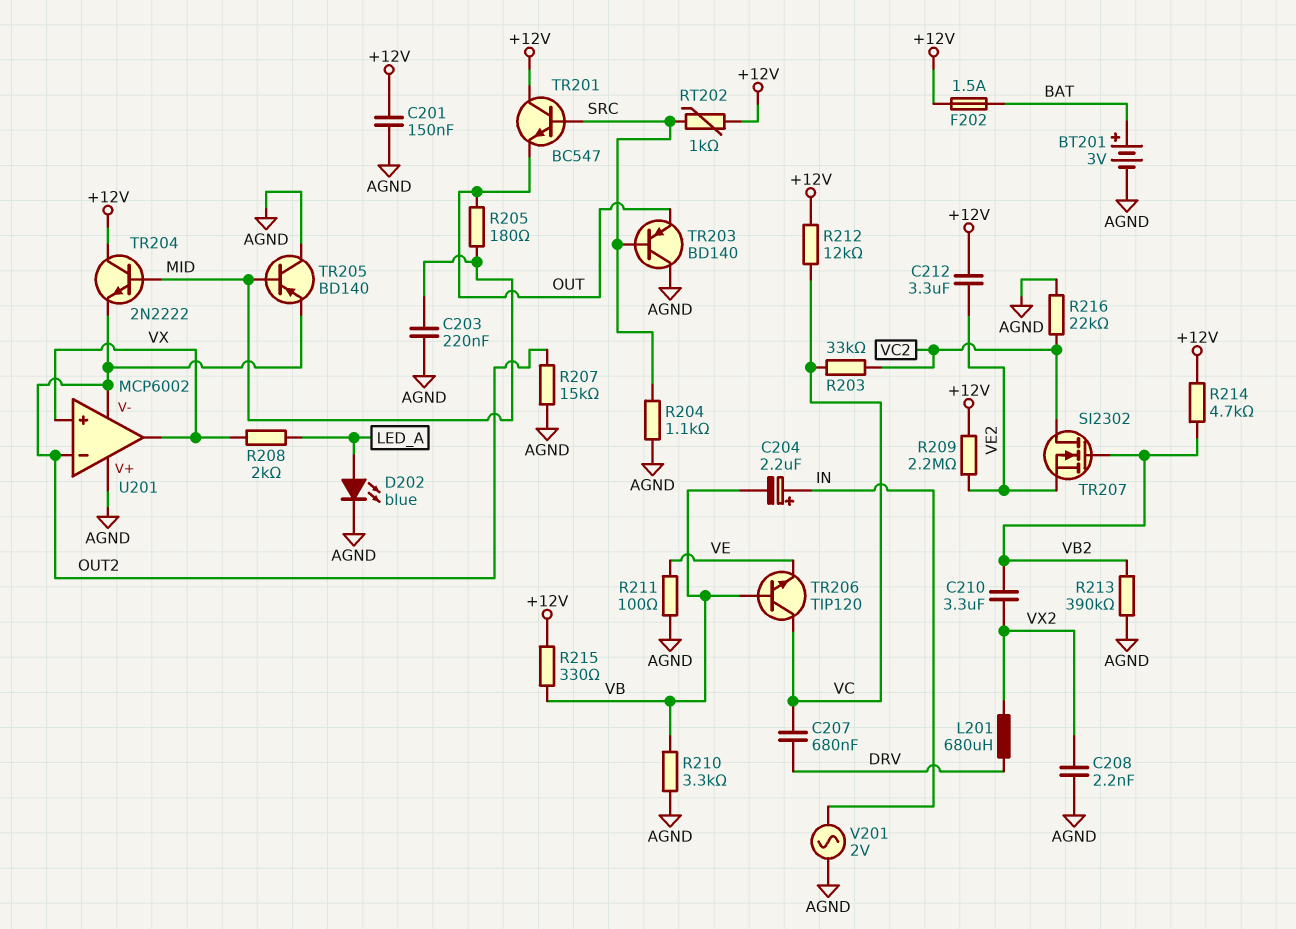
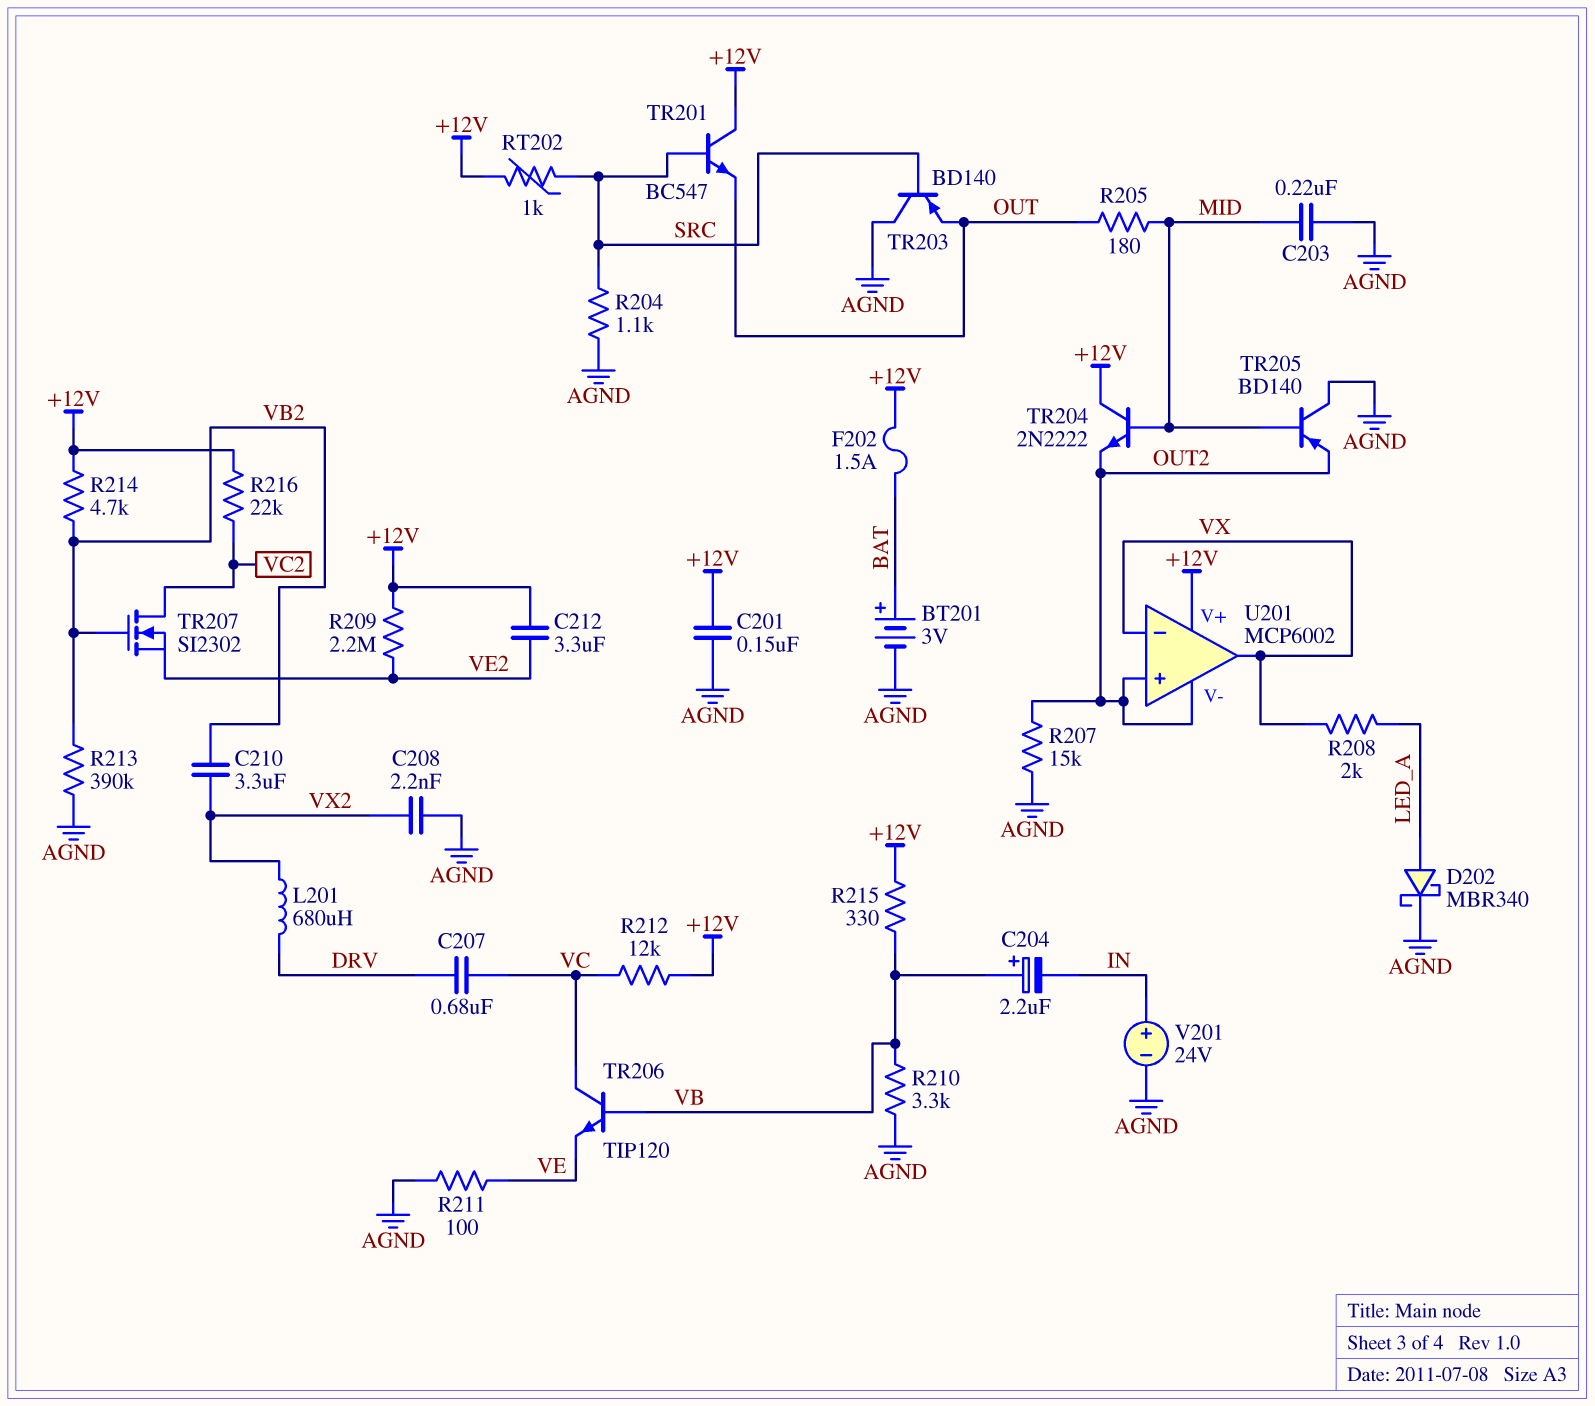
C204: 2.2uF (plus IN, minus VB) -> 2.2uF (plus VB, minus IN)
D202: LED blue (A LED_A, K AGND) -> schottky MBR340 (A LED_A, K AGND)
R203: 33k (VC, VC2) -> none
R216: 22k (AGND, VC2) -> 22k (+12V, VC2)
U201 pin V+: AGND -> +12V
U201 pin in+: VX -> OUT2
U201 pin in-: OUT2 -> VX
V201: AC 2V (AGND, IN) -> 24V (plus IN, minus AGND)

